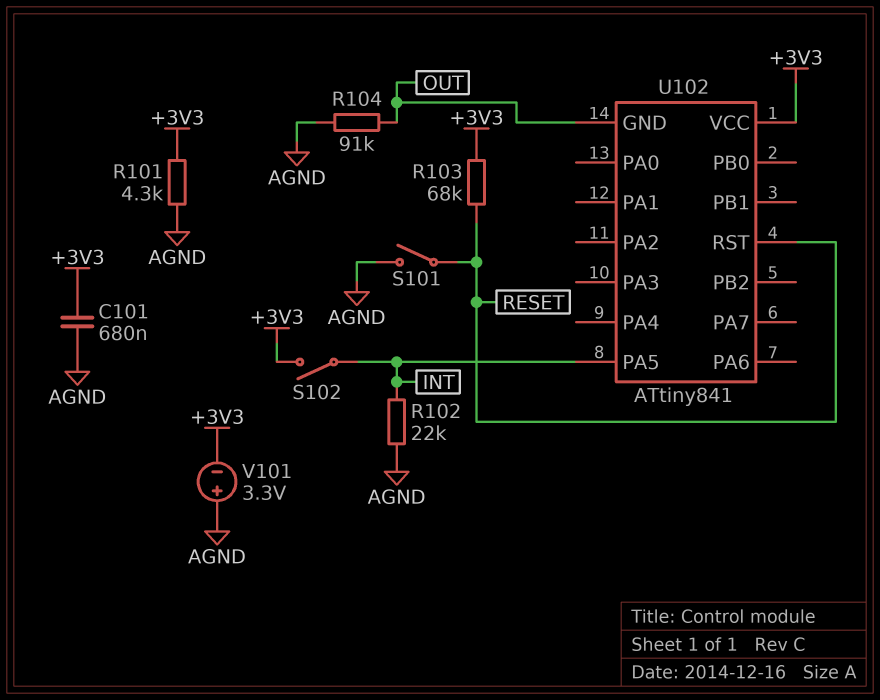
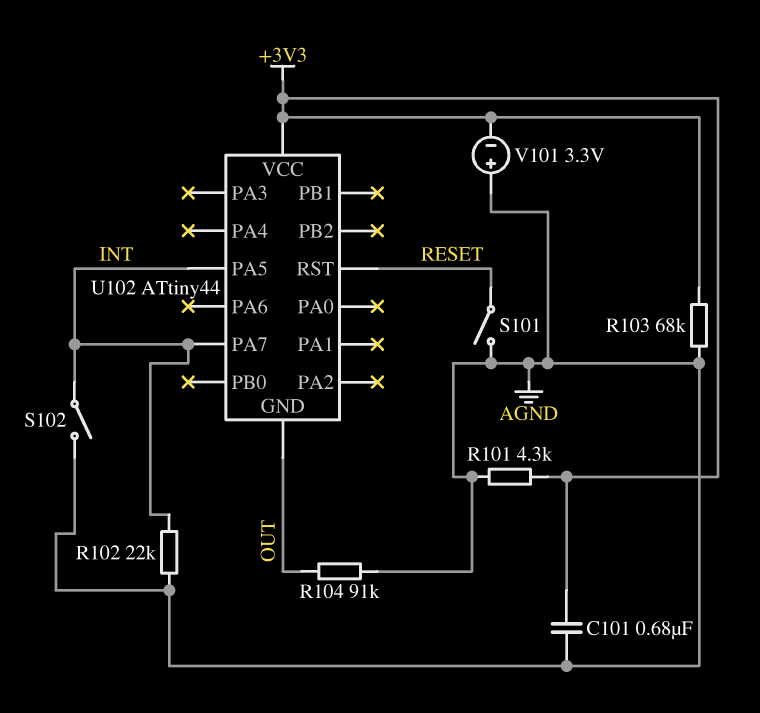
R103: 68k (+3V3, RESET) -> 68k (+3V3, AGND)
S102: switch (+3V3, INT) -> switch (AGND, INT)
U102: ATtiny841 -> ATtiny44
U102 pin PA7: none -> INT

